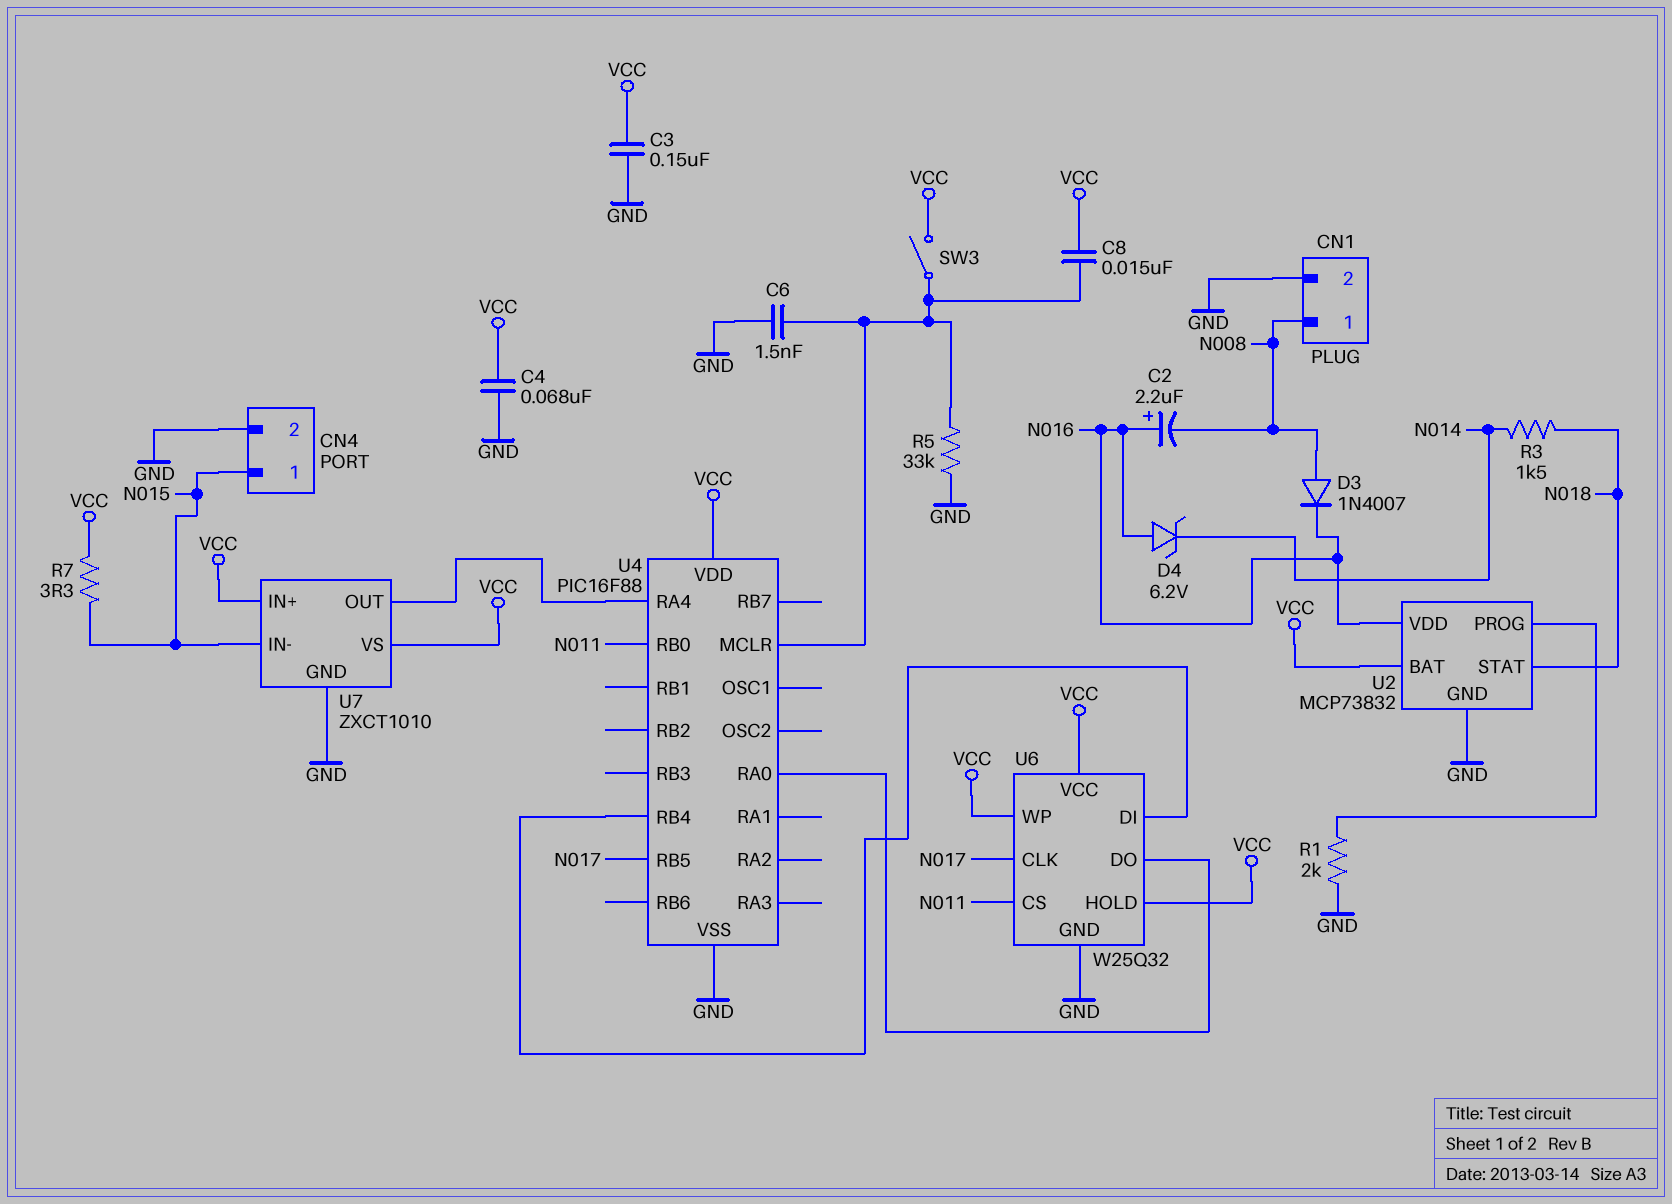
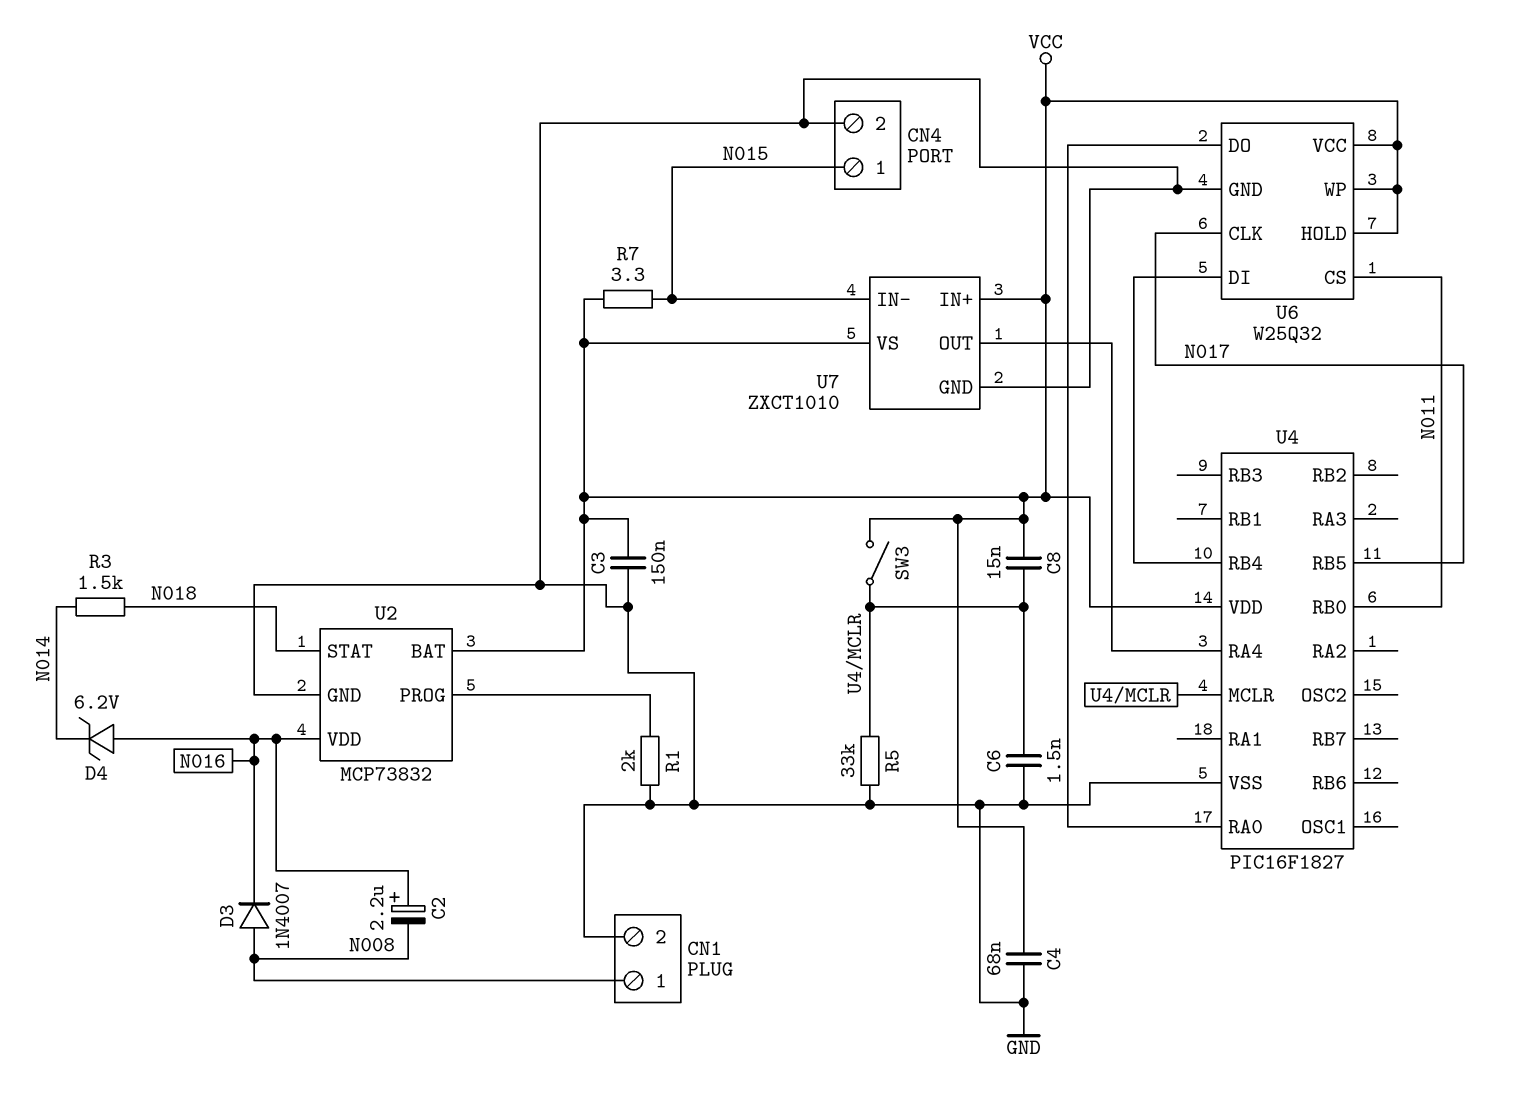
U4: PIC16F88 -> PIC16F1827

